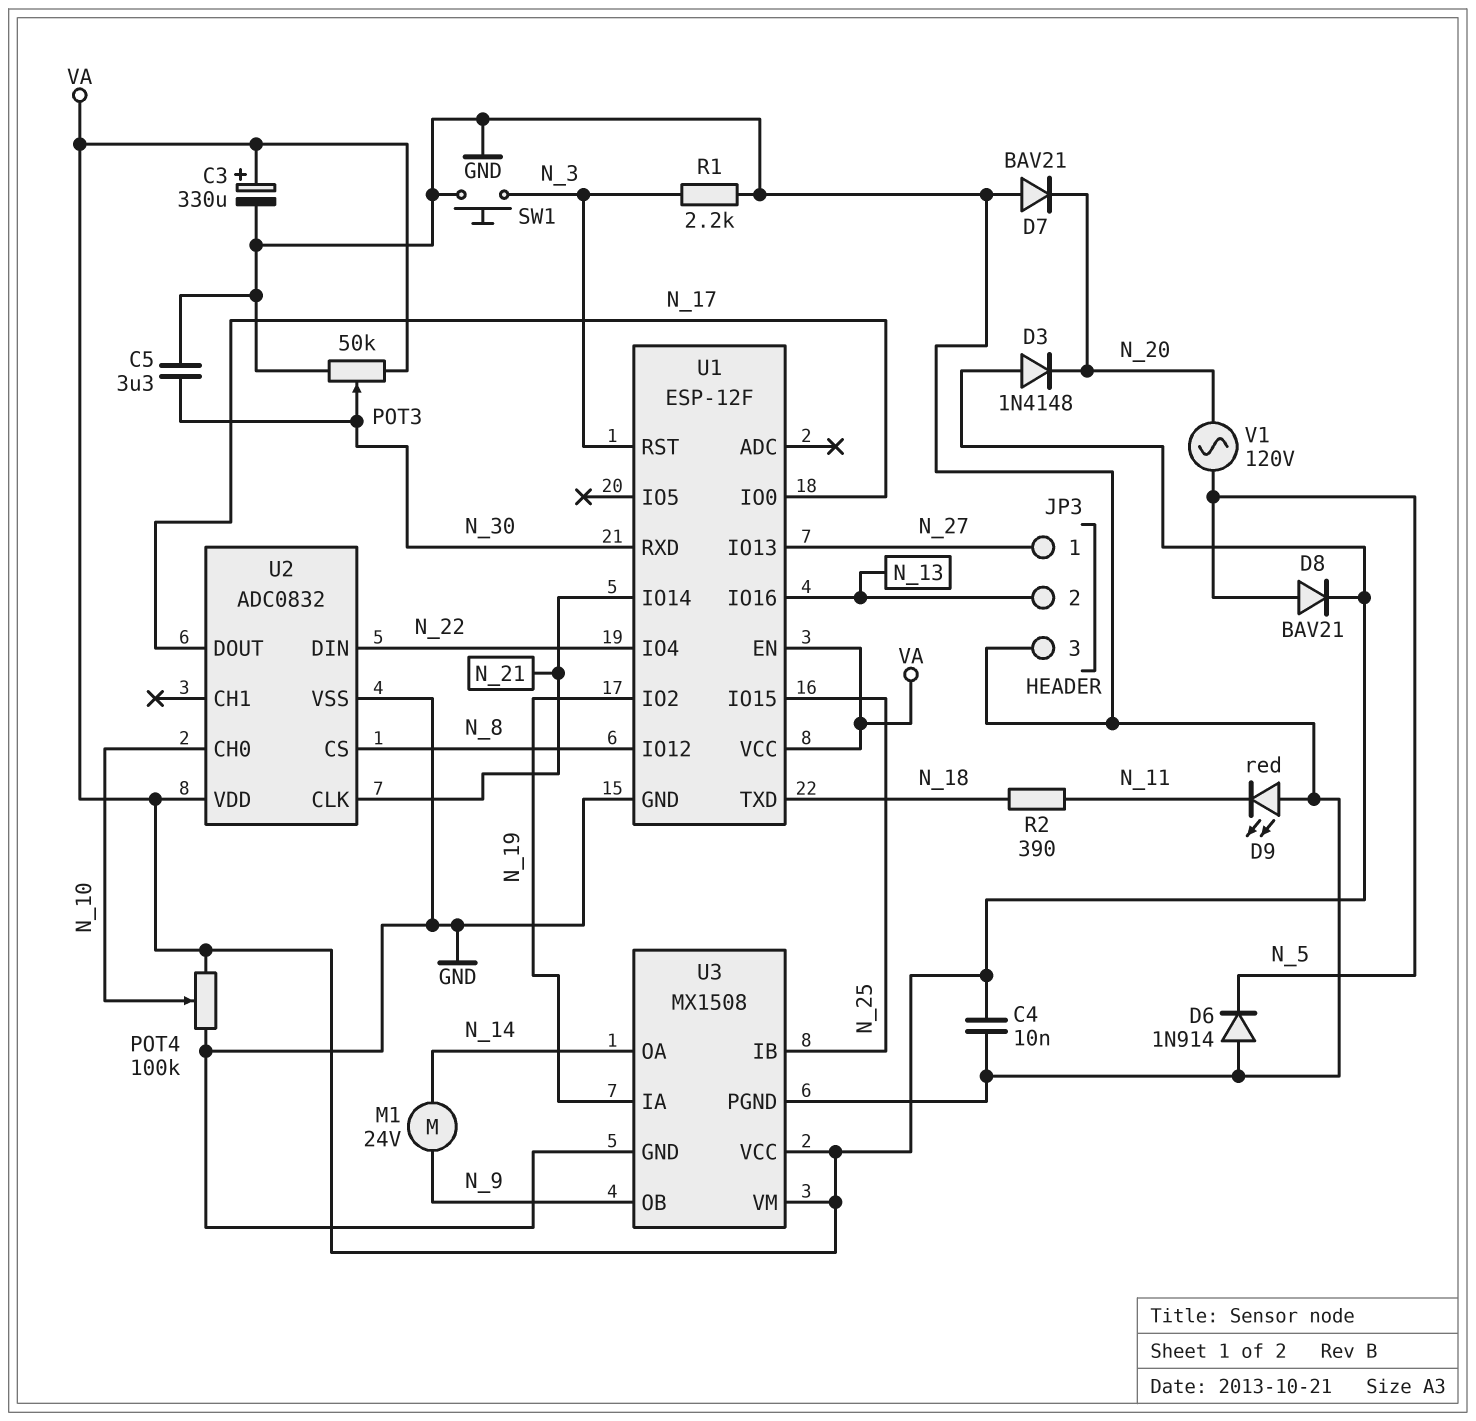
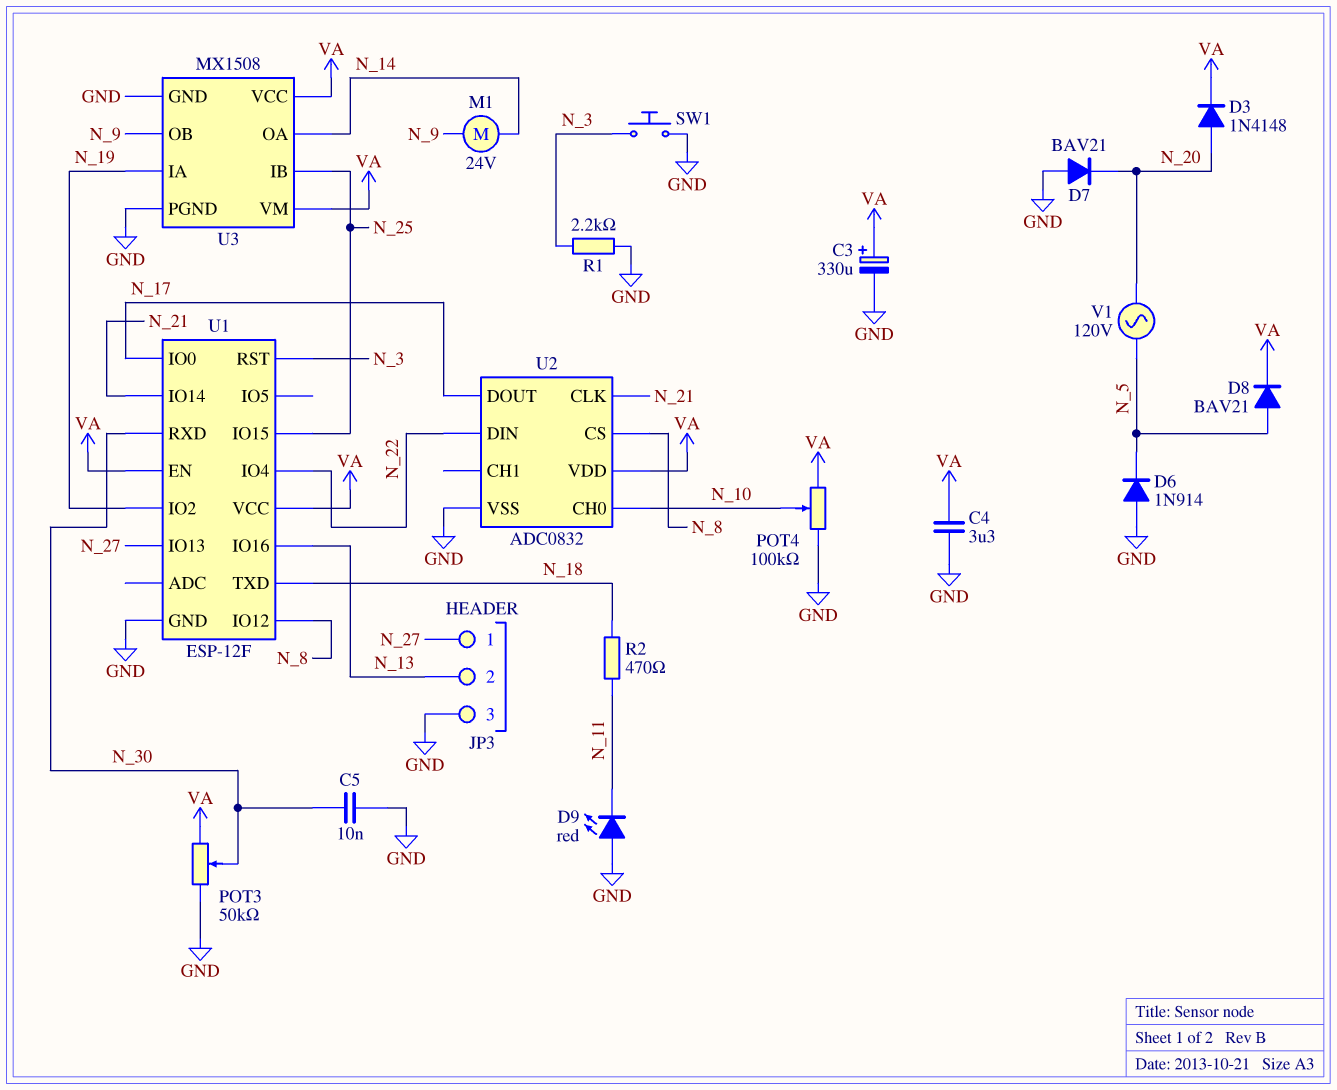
C4: 10nF (GND, VA) -> 3.3uF (GND, VA)
C5: 3.3uF (GND, N_30) -> 10nF (GND, N_30)
D3: diode 1N4148 (A VA, K N_20) -> diode 1N4148 (A N_20, K VA)
R2: 390 (N_11, N_18) -> 470 (N_11, N_18)

